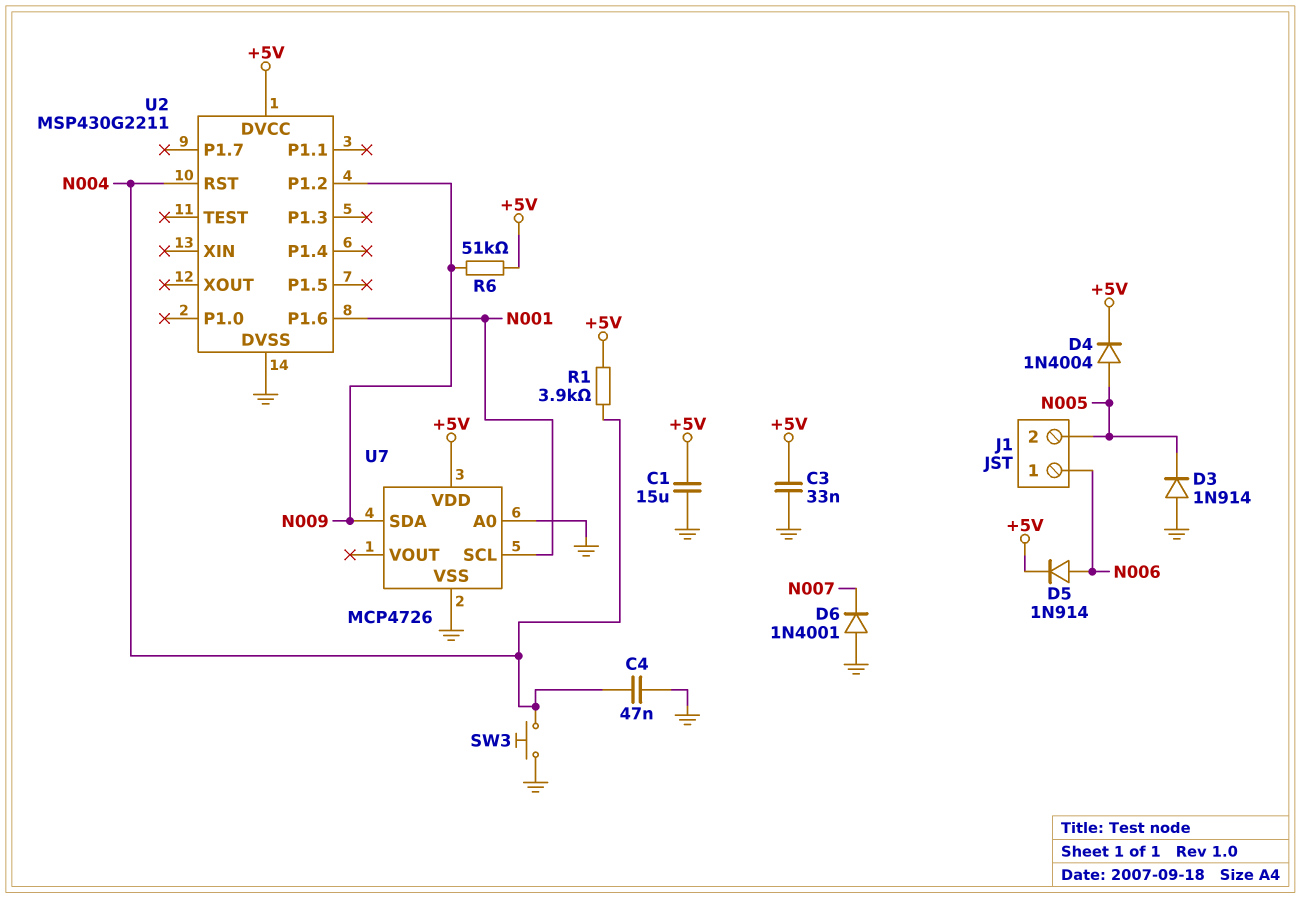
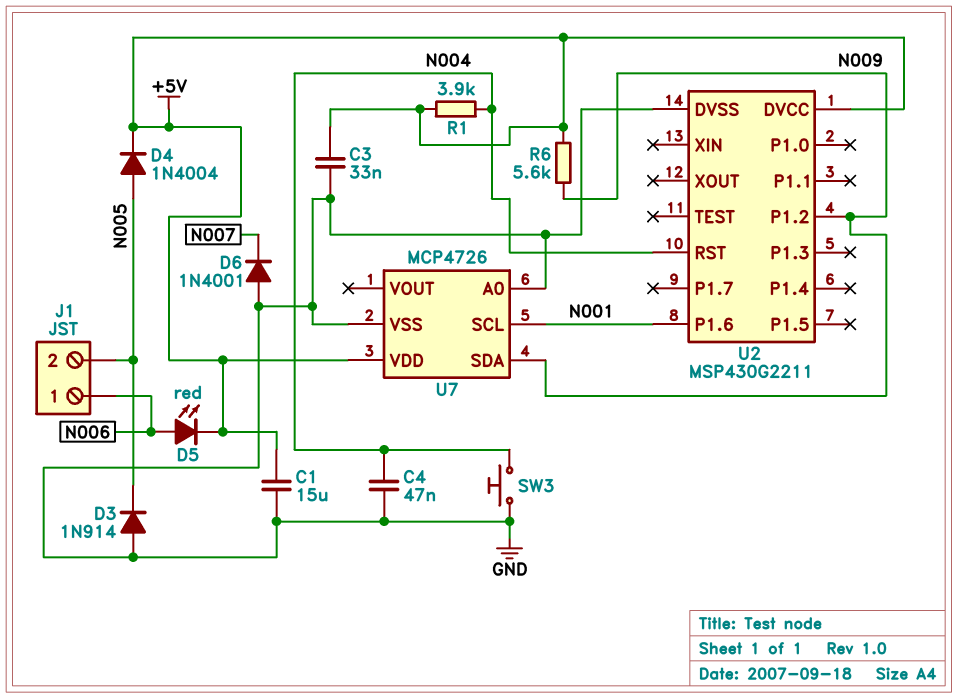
D5: diode 1N914 (A N006, K +5V) -> LED red (A N006, K +5V)
R6: 51k (+5V, N009) -> 5.6k (+5V, N009)

